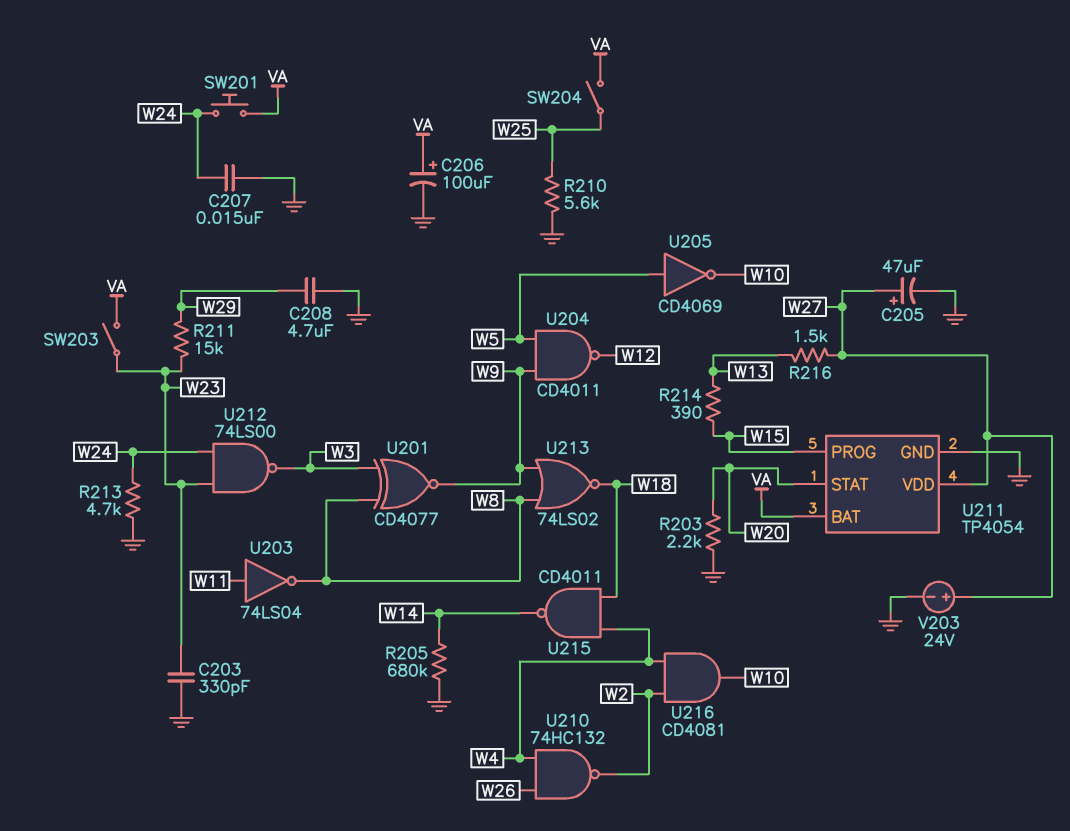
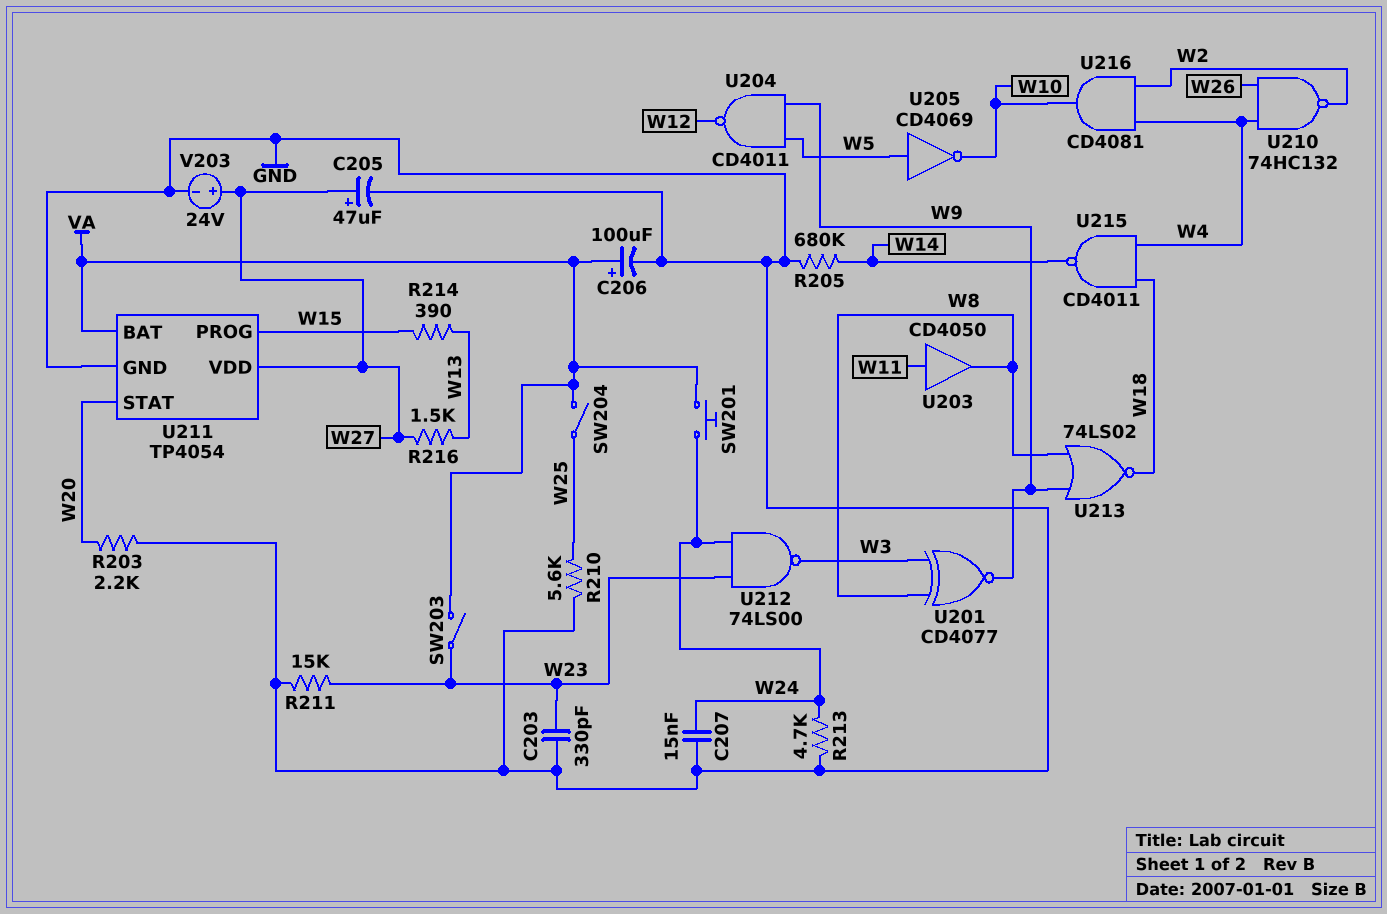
C208: 4.7uF (GND, W29) -> none
R211: 15k (W23, W29) -> 15k (GND, W23)
U203: NOT 74LS04 (in W11, out W8) -> buffer CD4050 (in W11, out W8)

